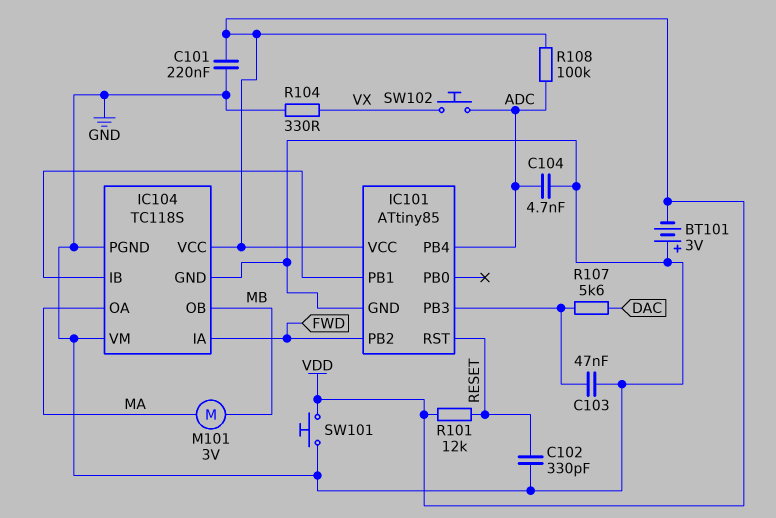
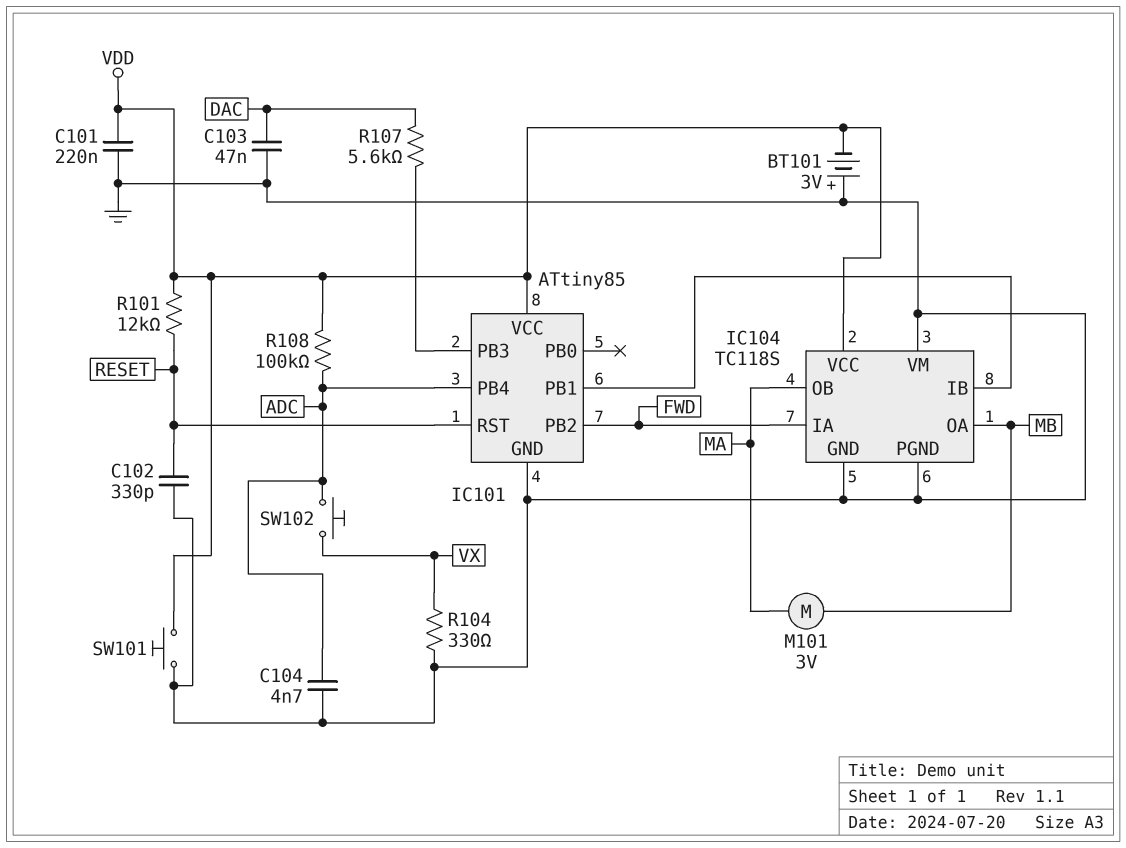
C103: 47nF (GND, IC101/PB3) -> 47nF (DAC, GND)
IC104 pin OA: MA -> MB
IC104 pin OB: MB -> MA

